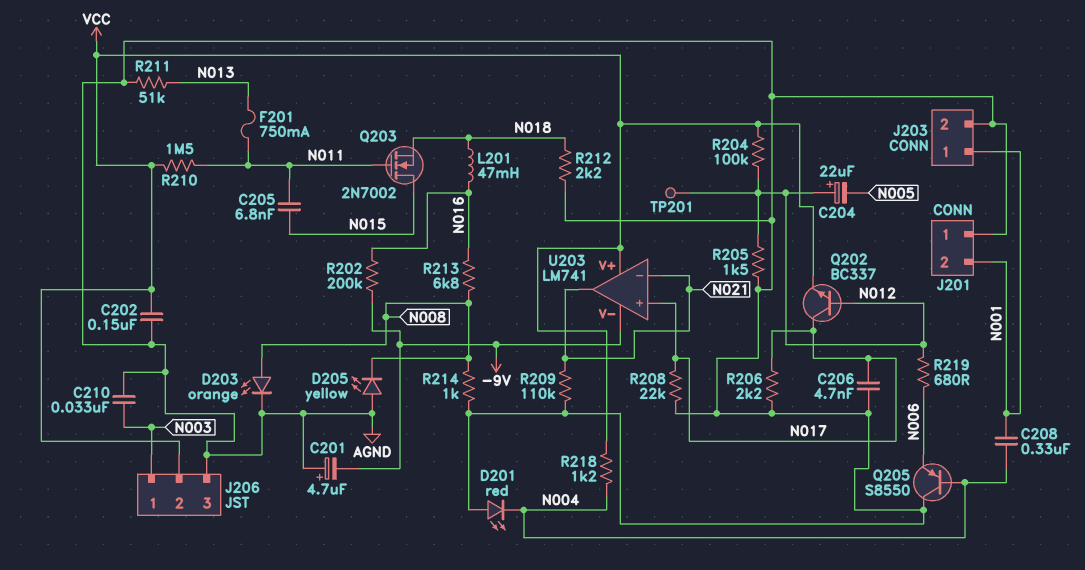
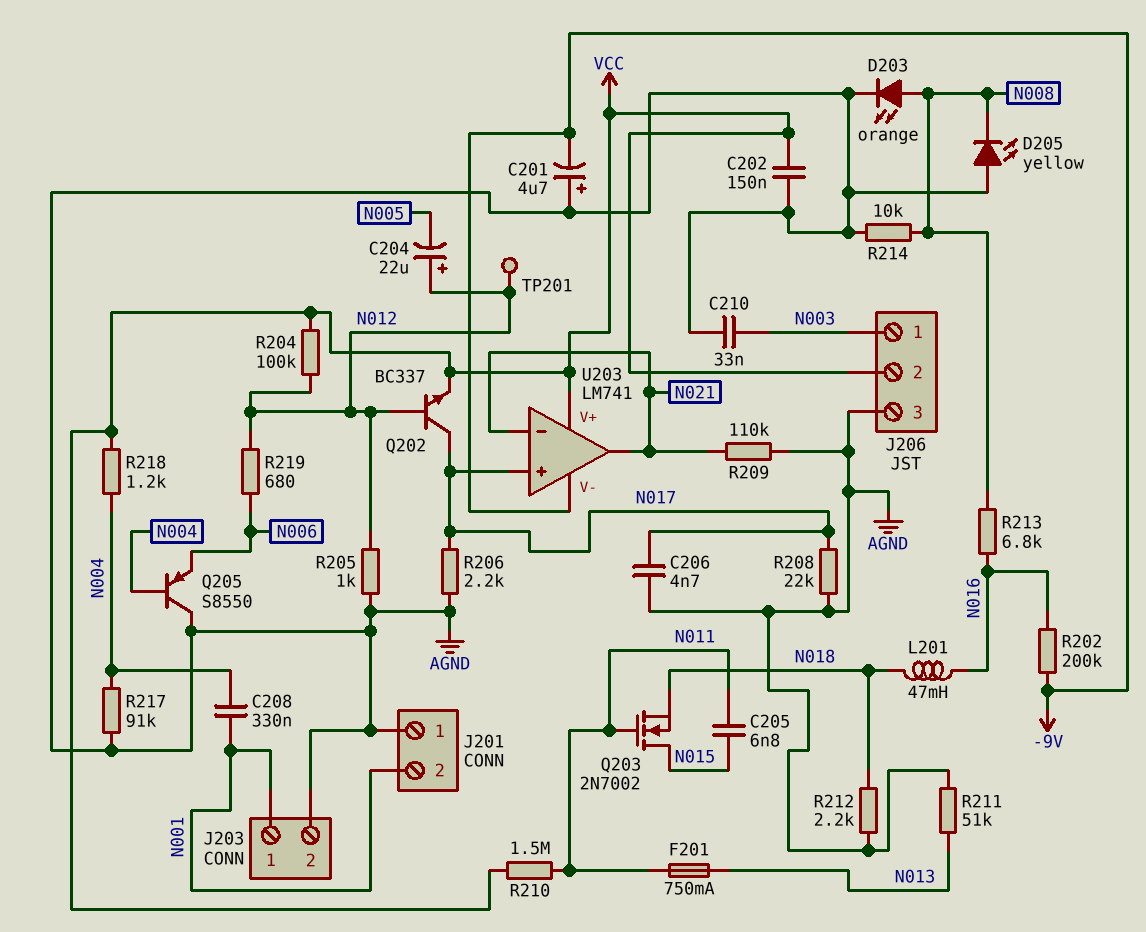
D201: LED red (A AGND, K N004) -> none
R205: 1.5k (AGND, N012) -> 1k (AGND, N012)
R214: 1k (AGND, N008) -> 10k (AGND, N008)
R217: none -> 91k (AGND, N004)

